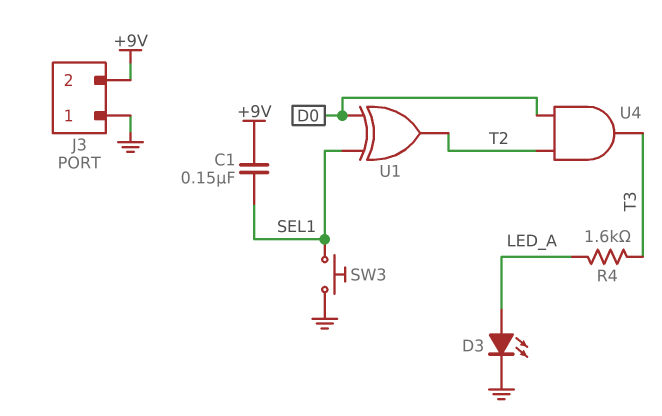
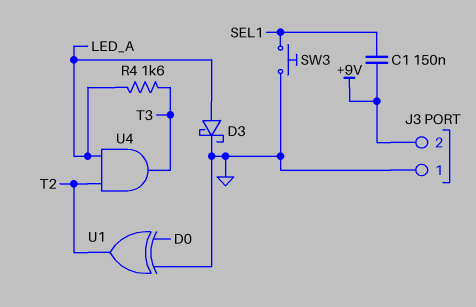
D3: LED (A LED_A, K GND) -> schottky (A LED_A, K GND)
U1: XOR (in D0, in SEL1, out T2) -> XOR (in D0, in GND, out T2)
U4: AND (in D0, in T2, out T3) -> AND (in LED_A, in T2, out T3)

